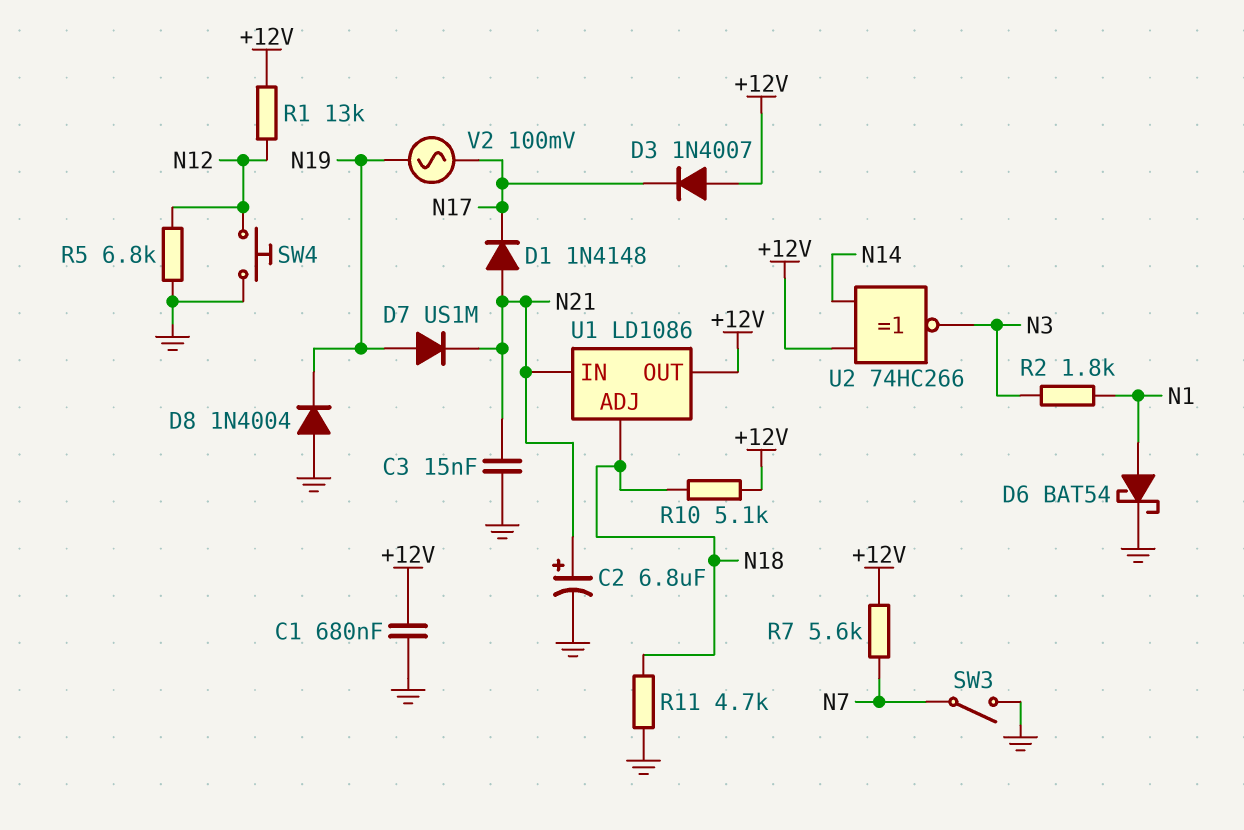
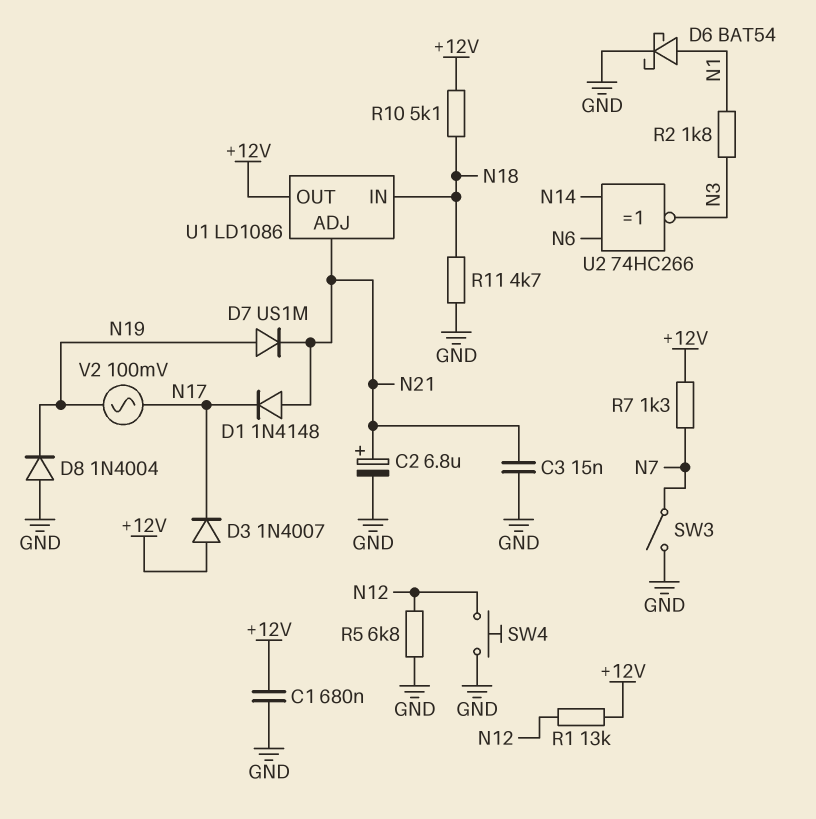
R7: 5.6k (+12V, N7) -> 1.3k (+12V, N7)
U1 pin ADJ: N18 -> N21
U1 pin IN: N21 -> N18
U2: XNOR 74HC266 (in +12V, in N14, out N3) -> XNOR 74HC266 (in N6, in N14, out N3)

